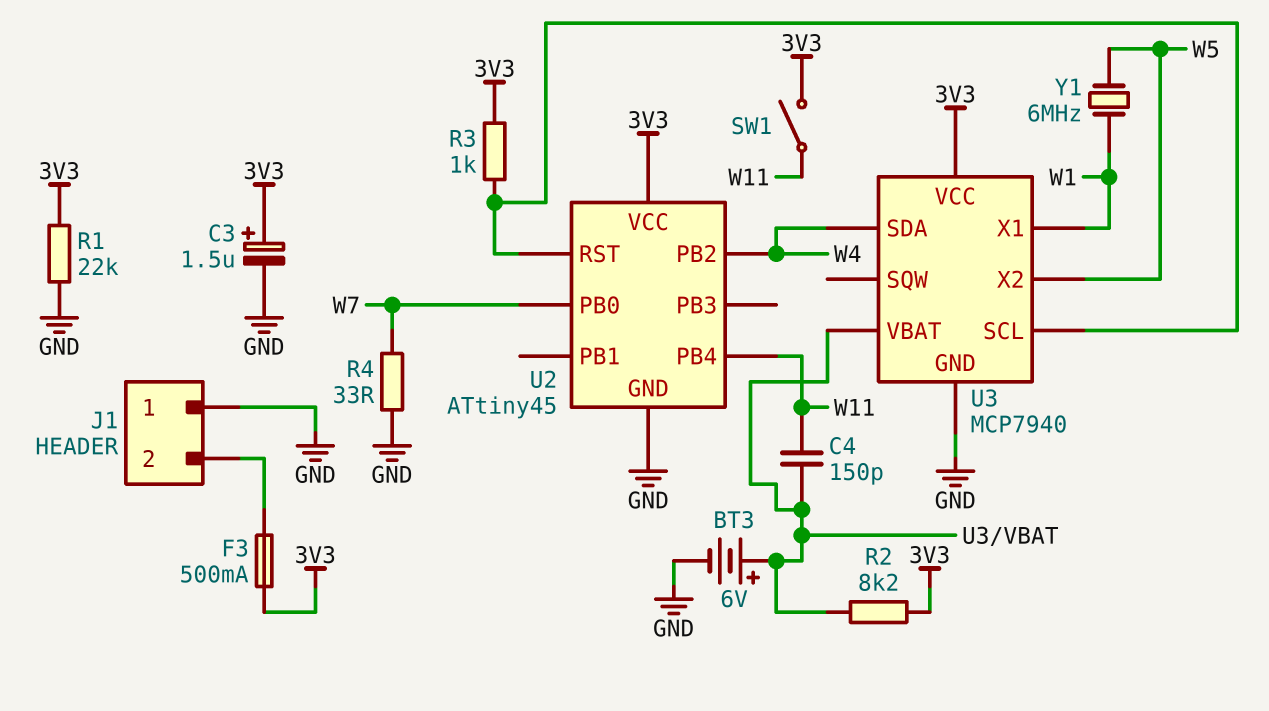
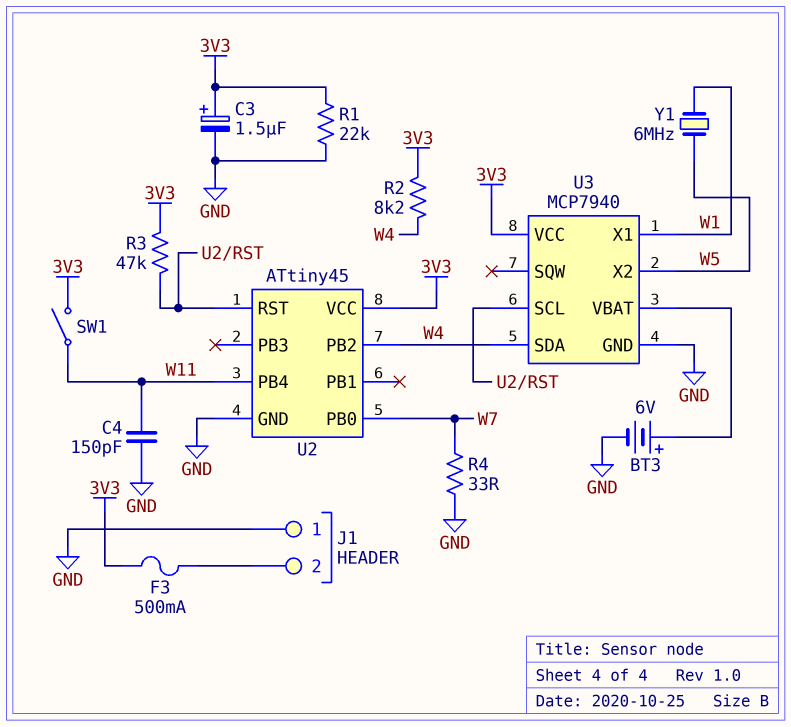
C4: 150pF (U3/VBAT, W11) -> 150pF (GND, W11)
R2: 8.2k (3V3, U3/VBAT) -> 8.2k (3V3, W4)
R3: 1k (3V3, U2/RST) -> 47k (3V3, U2/RST)

